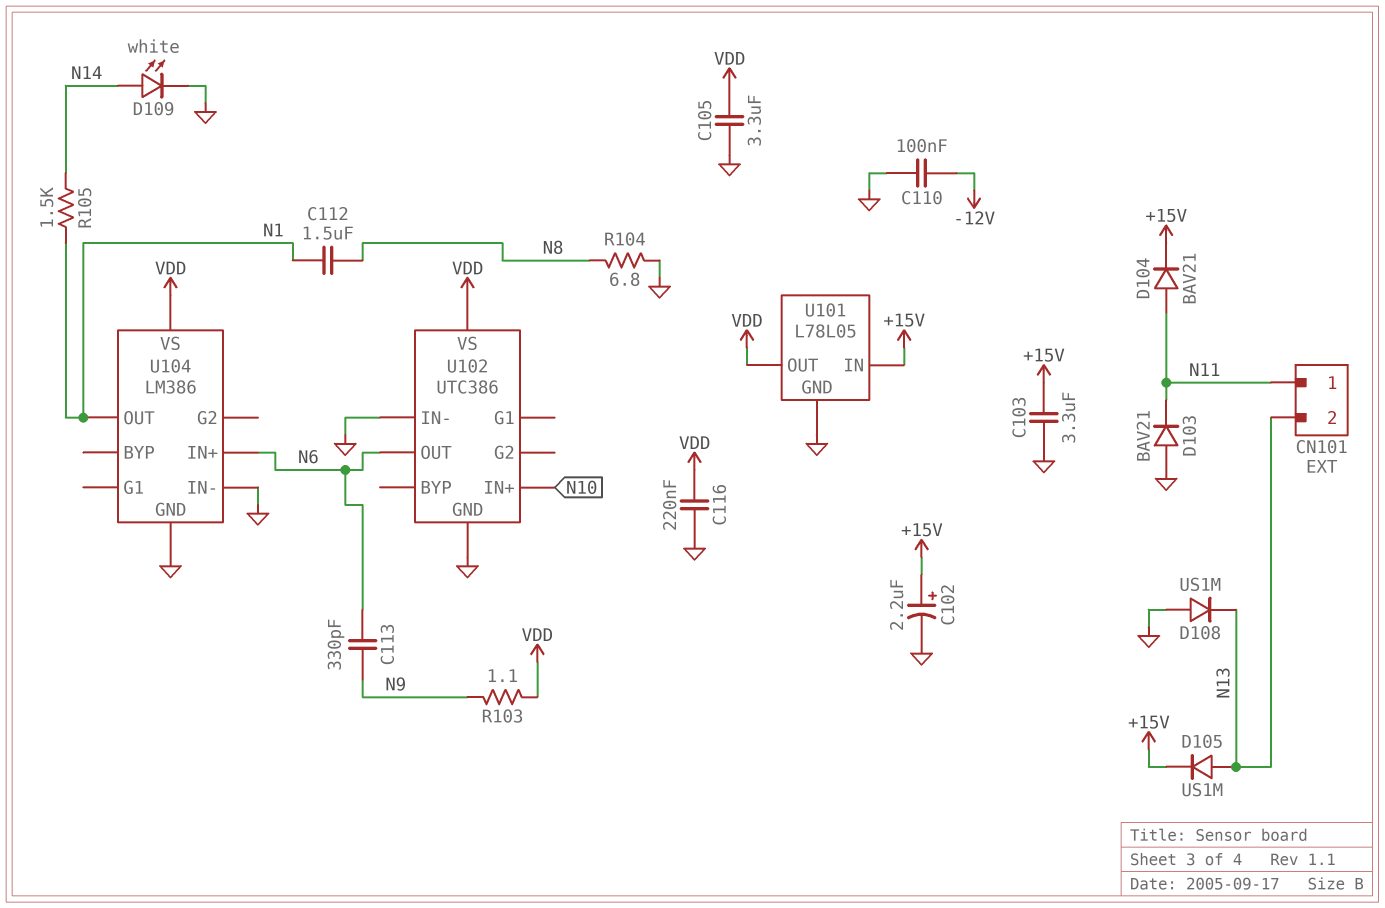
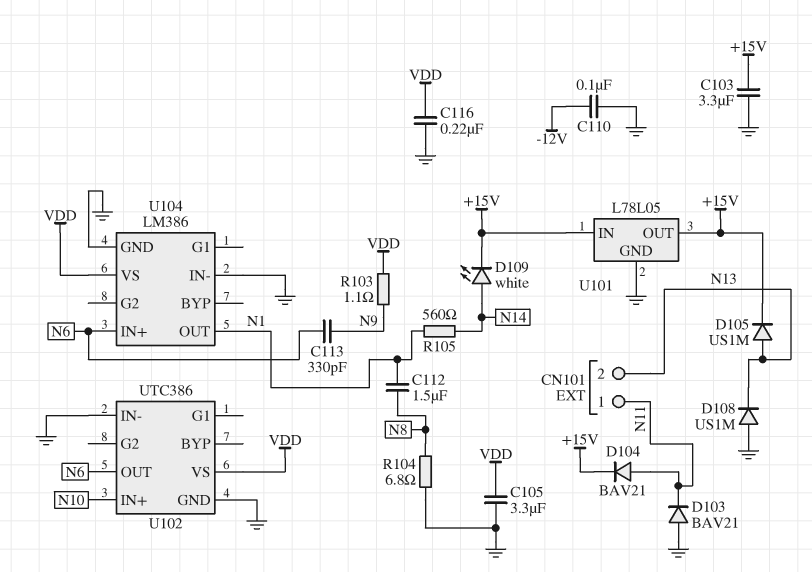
C102: 2.2uF (plus +15V, minus GND) -> none
D109: LED white (A N14, K GND) -> LED white (A N14, K +15V)
R105: 1.5k (N1, N14) -> 560 (N1, N14)
U101 pin OUT: VDD -> +15V

